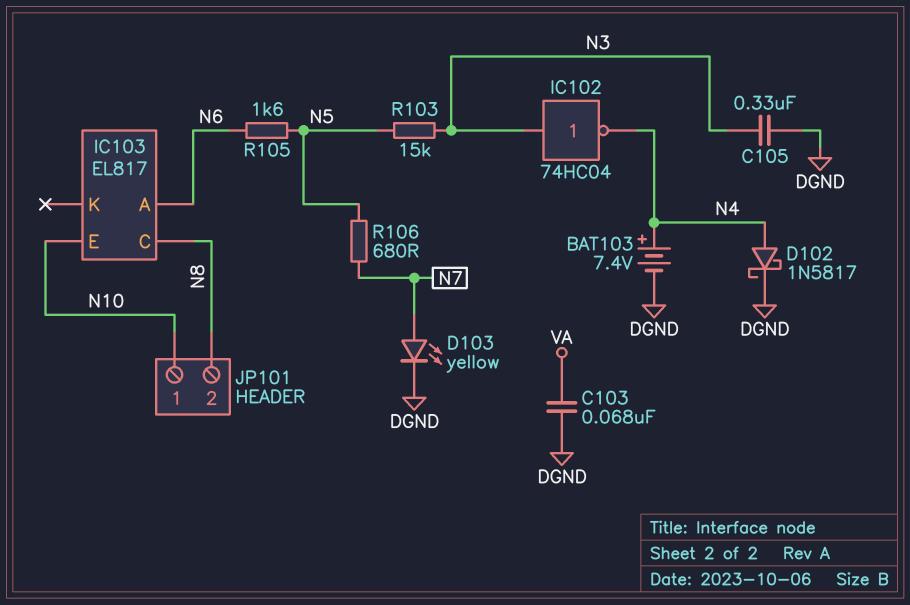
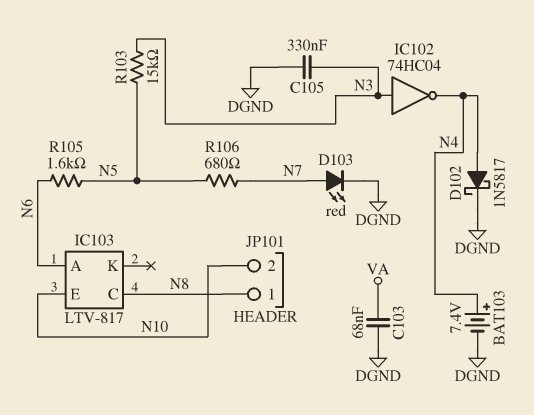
D103: LED yellow (A N7, K DGND) -> LED red (A N7, K DGND)
IC103: EL817 -> LTV-817
JP101 pin 1: N10 -> N8
JP101 pin 2: N8 -> N10

